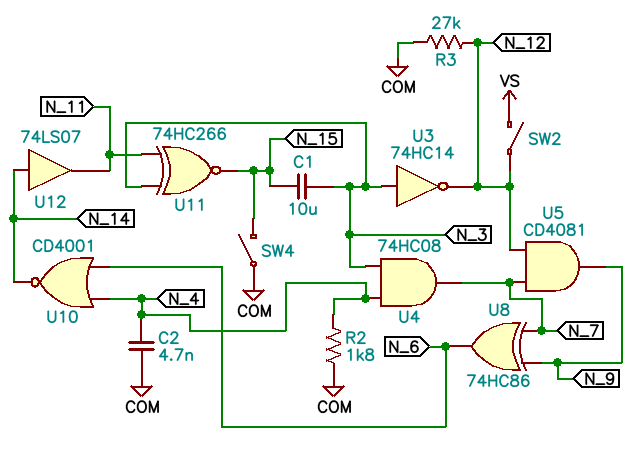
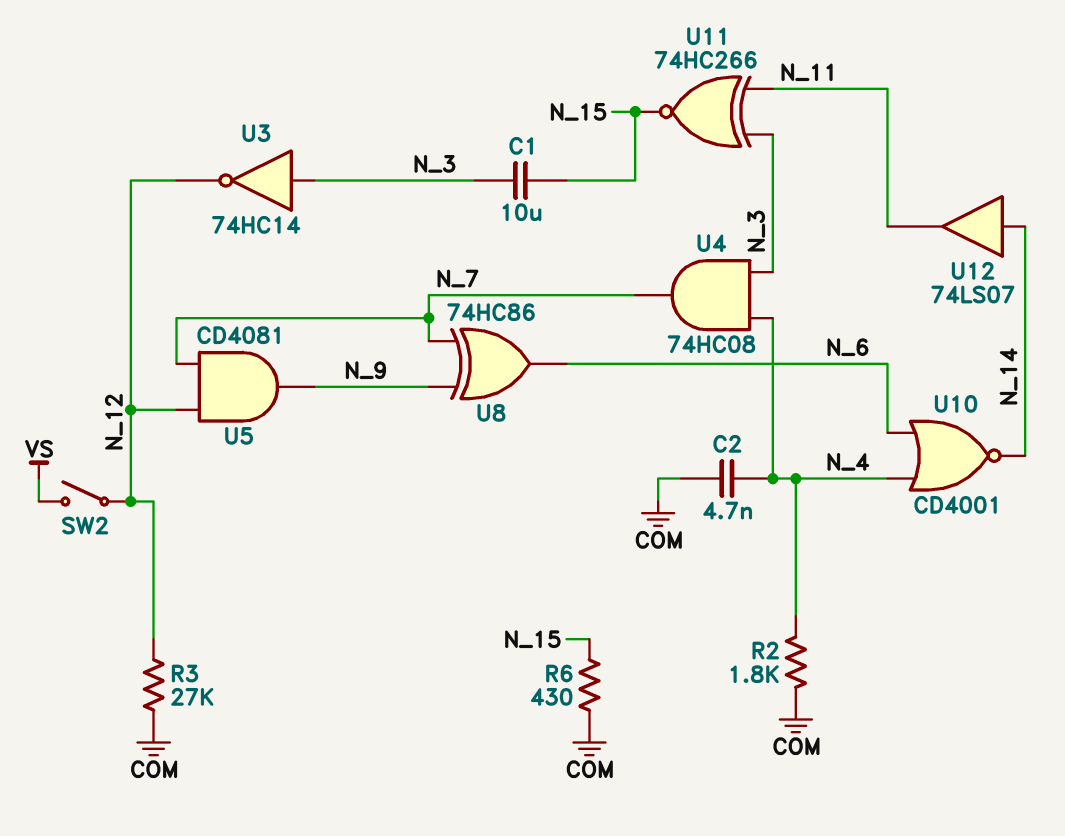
R6: none -> 430 (COM, N_15)
SW4: switch (COM, N_15) -> none

